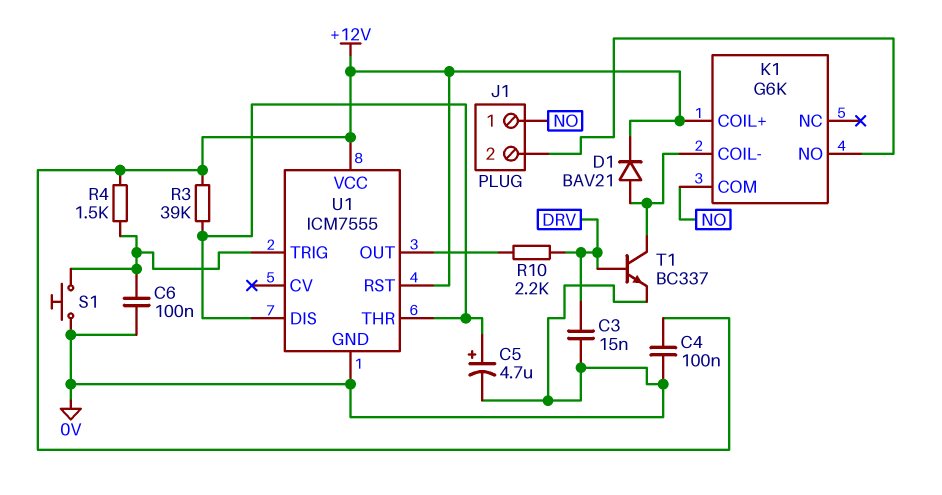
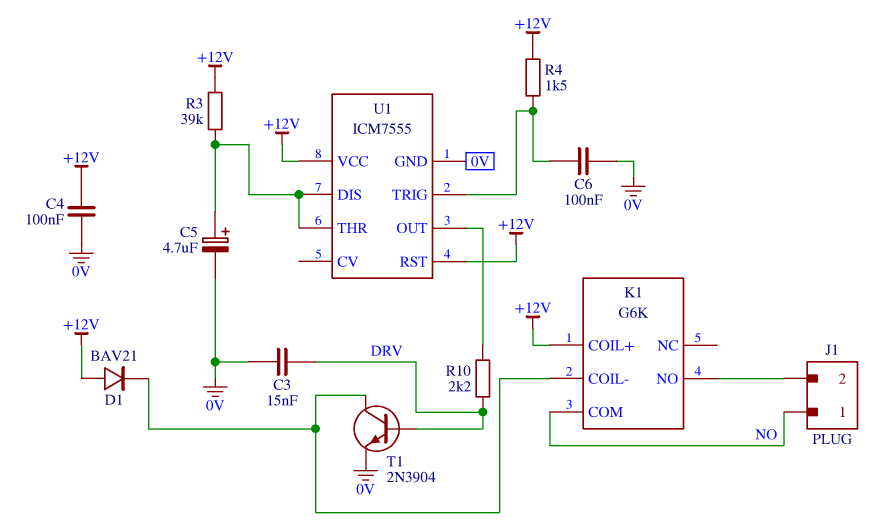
D1: diode BAV21 (A K1/COIL-, K +12V) -> diode BAV21 (A +12V, K K1/COIL-)
S1: button (0V, U1/TRIG) -> none
T1: NPN BC337 (B DRV, C K1/COIL-, E 0V) -> NPN 2N3904 (B DRV, C K1/COIL-, E 0V)

